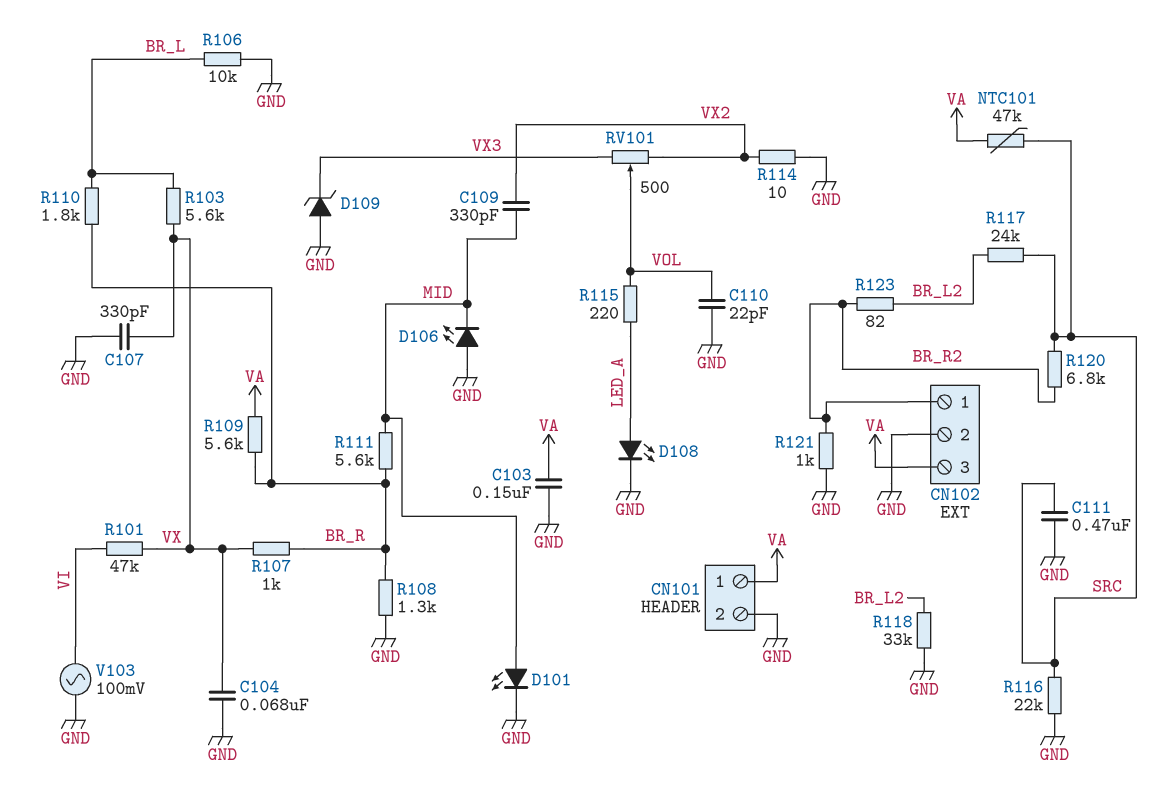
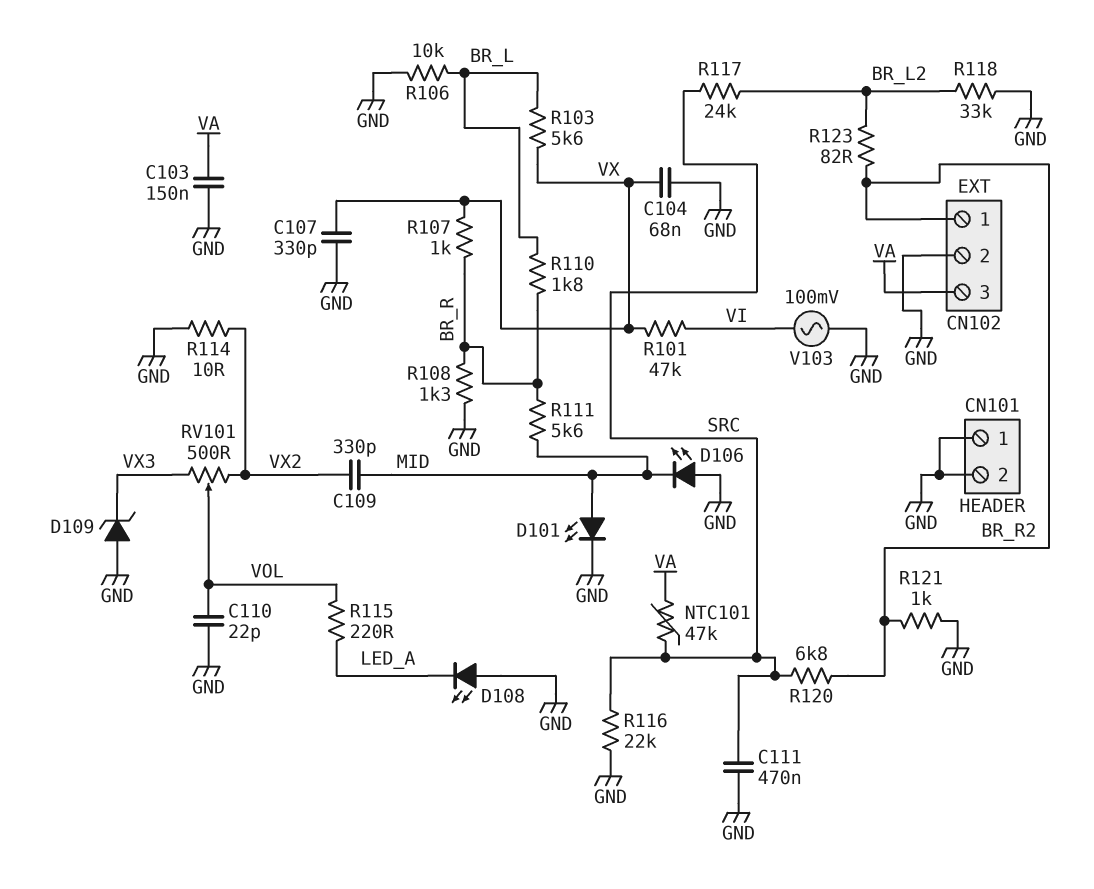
CN101 pin 1: VA -> GND
D108: LED (A LED_A, K GND) -> LED (A GND, K LED_A)
R109: 5.6k (BR_R, VA) -> none

